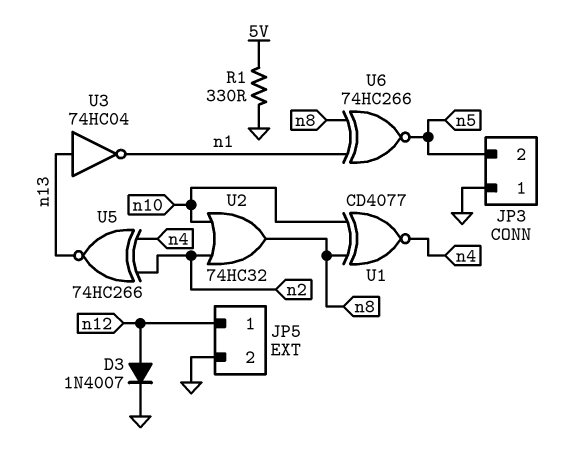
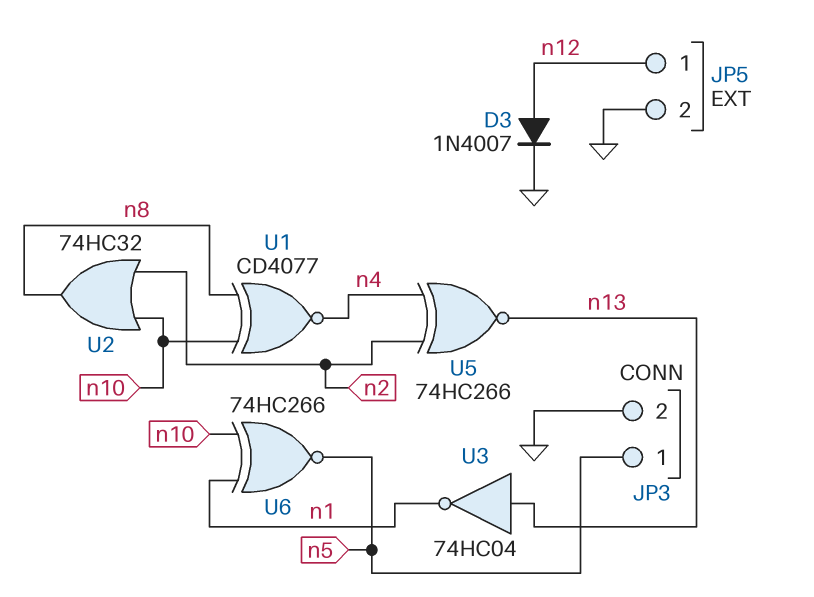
JP3 pin 1: GND -> n5
JP3 pin 2: n5 -> GND
R1: 330 (5V, GND) -> none
U6: XNOR 74HC266 (in n1, in n8, out n5) -> XNOR 74HC266 (in n1, in n10, out n5)

